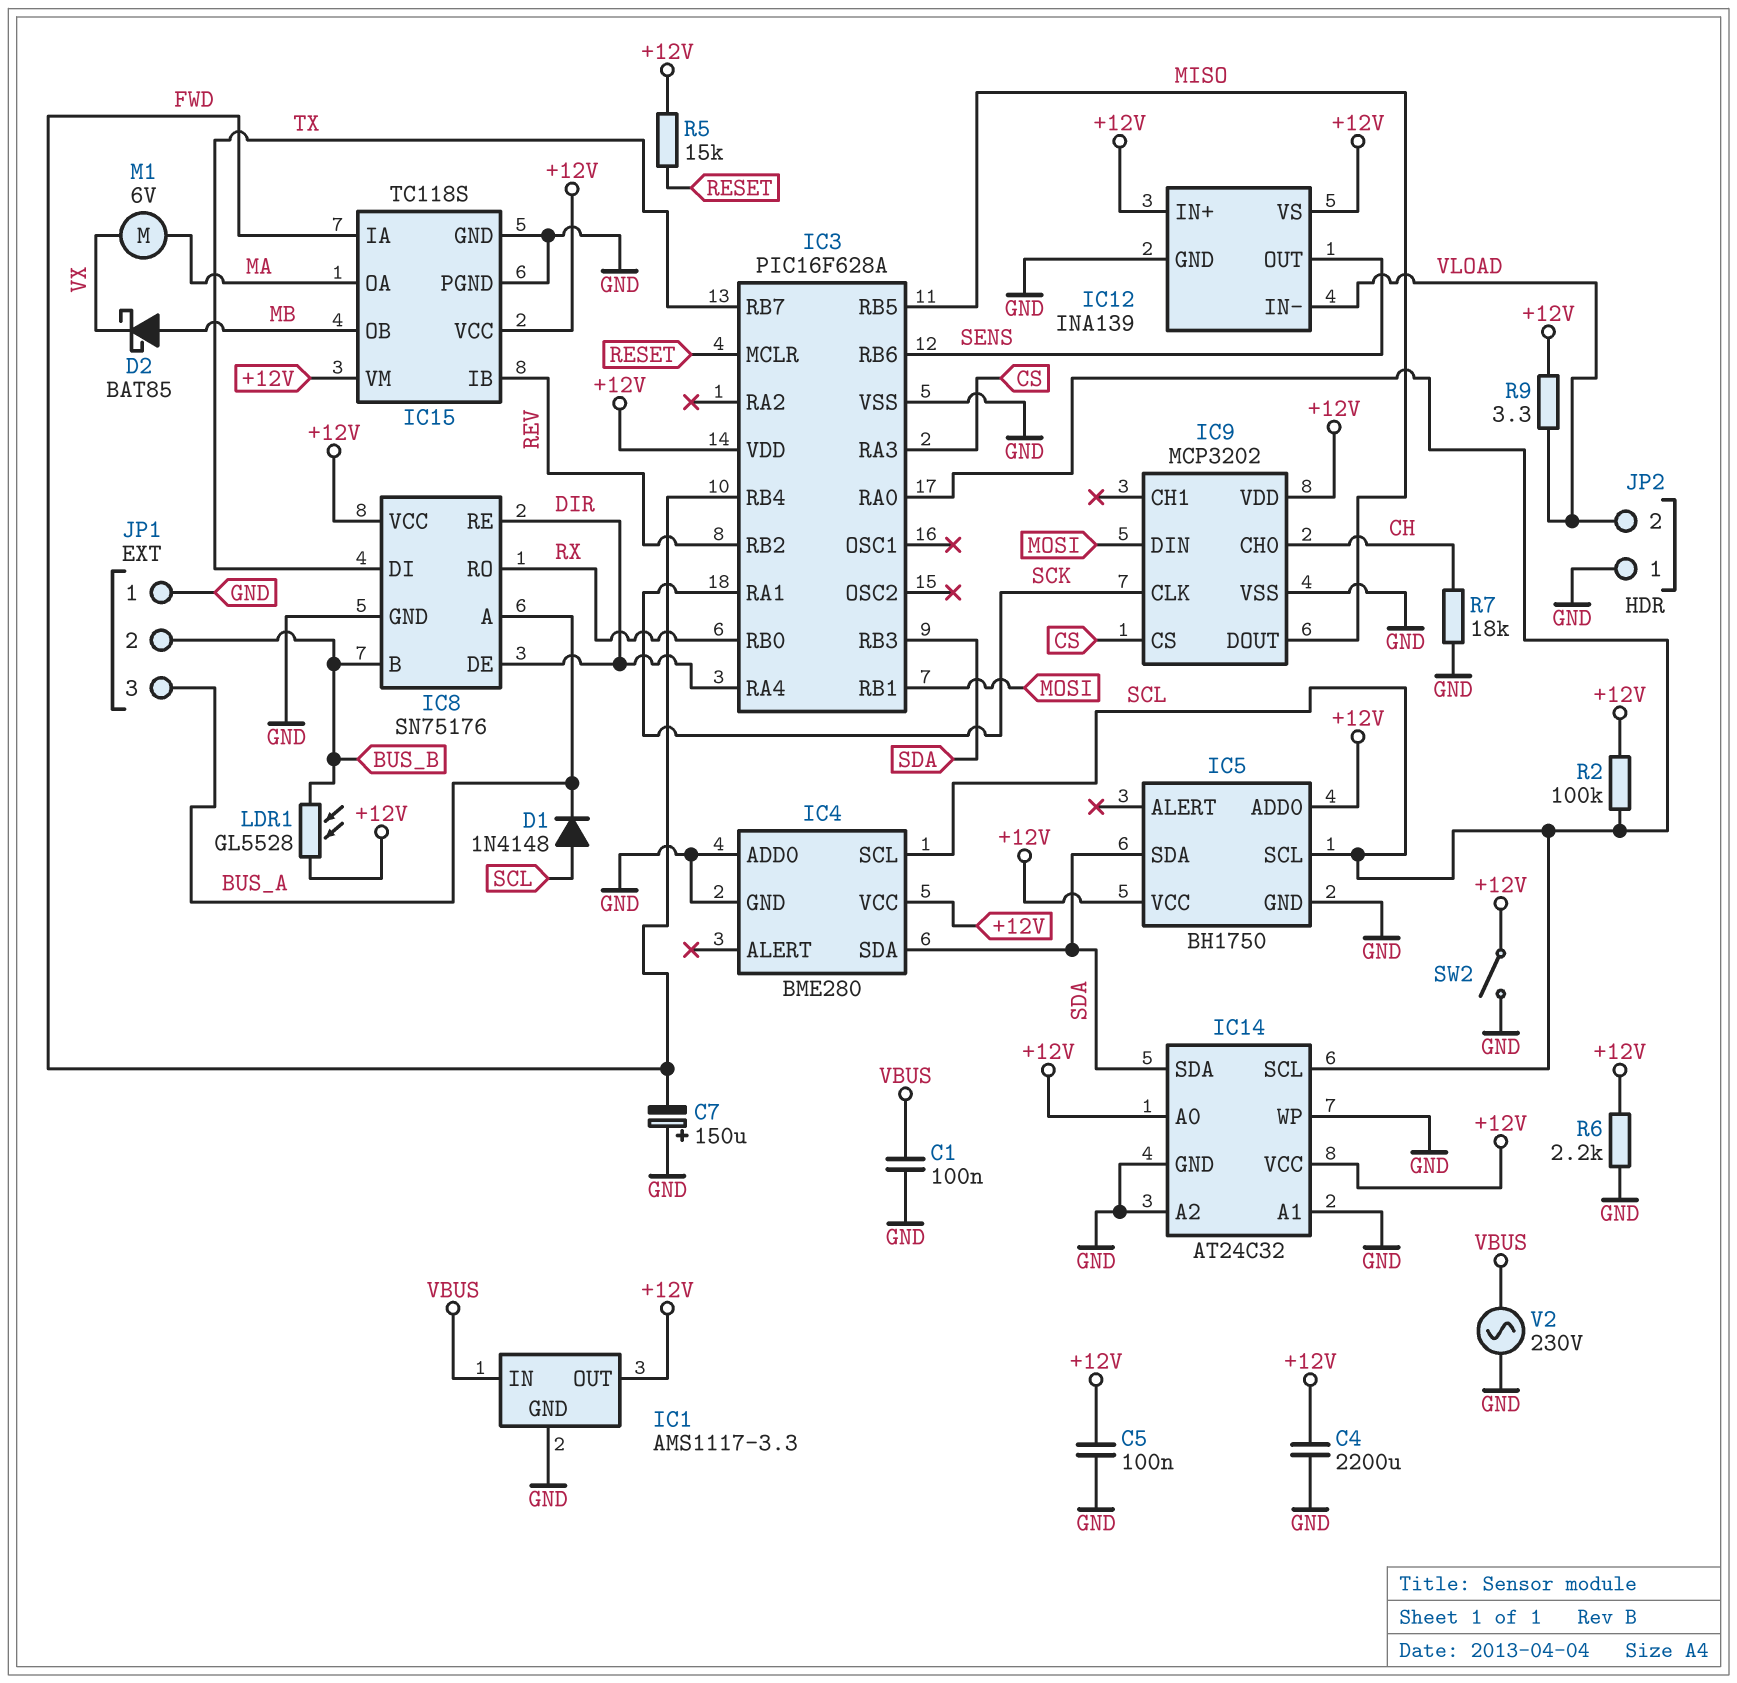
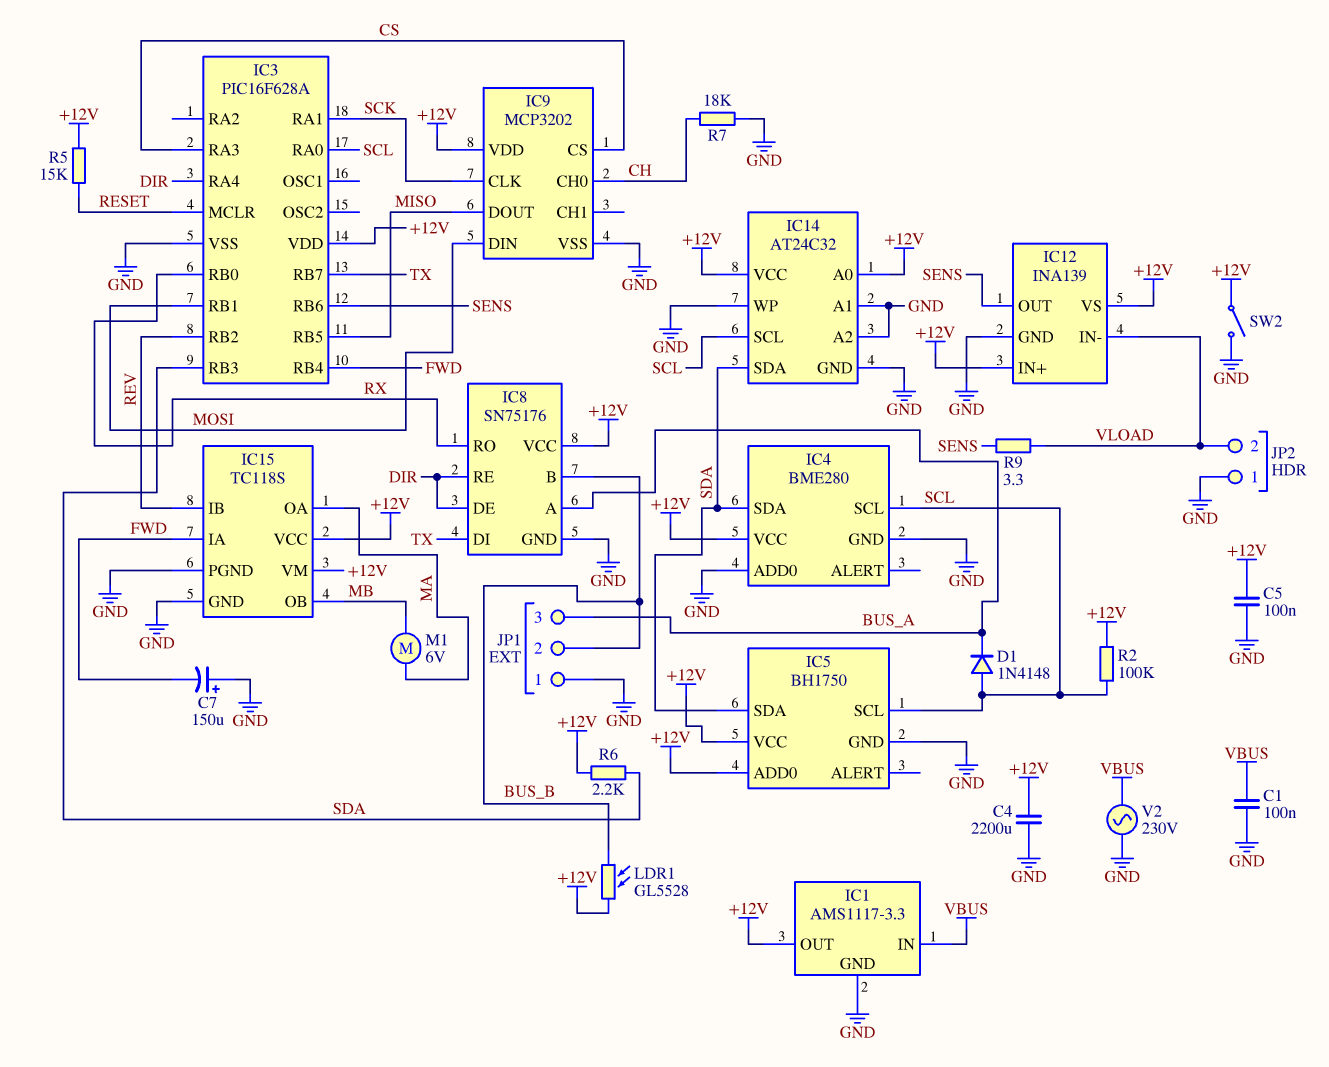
D2: schottky BAT85 (A MB, K VX) -> none
M1: motor 6V (MA, VX) -> motor 6V (MA, MB)
R6: 2.2k (+12V, GND) -> 2.2k (+12V, SDA)
R9: 3.3 (+12V, VLOAD) -> 3.3 (SENS, VLOAD)

